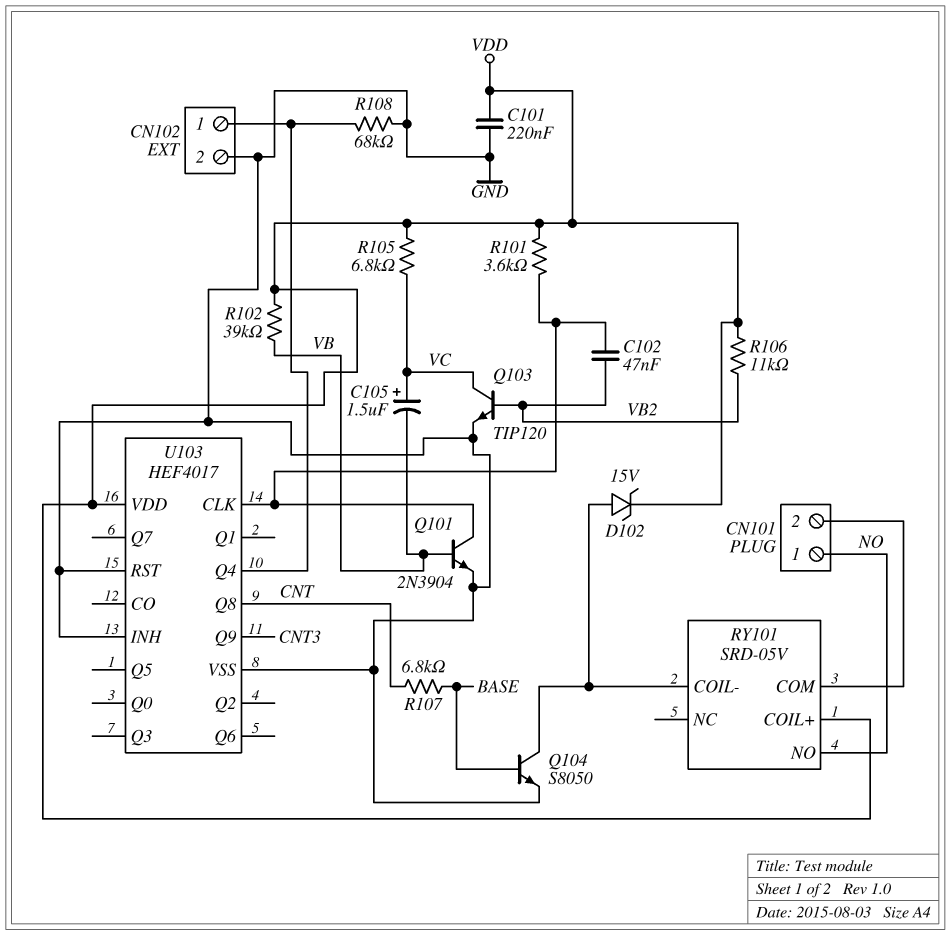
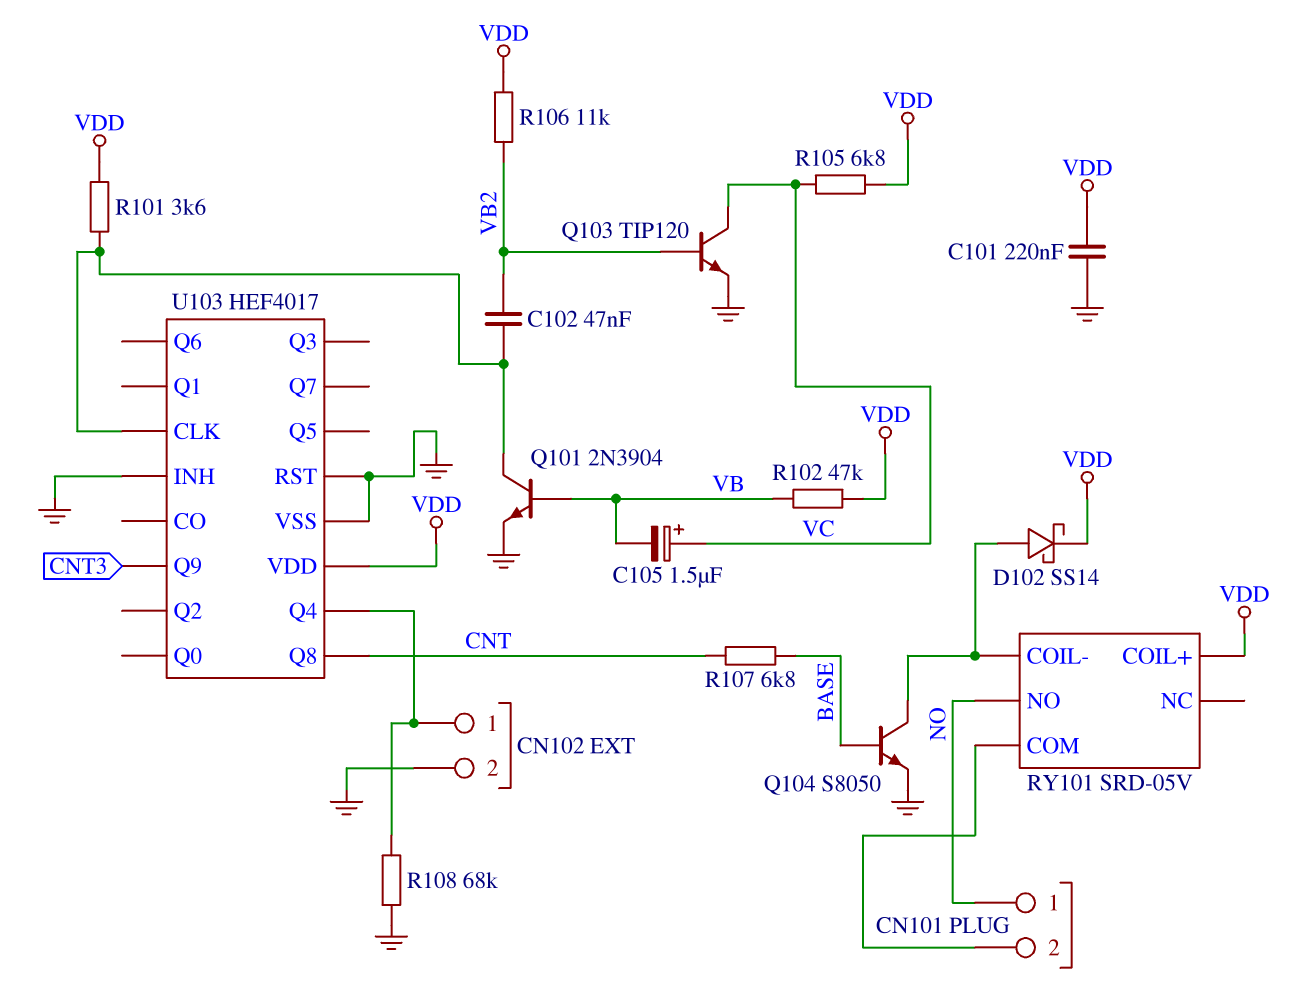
D102: zener 15V (A RY101/COIL-, K VDD) -> schottky SS14 (A RY101/COIL-, K VDD)
R102: 39k (VB, VDD) -> 47k (VB, VDD)

